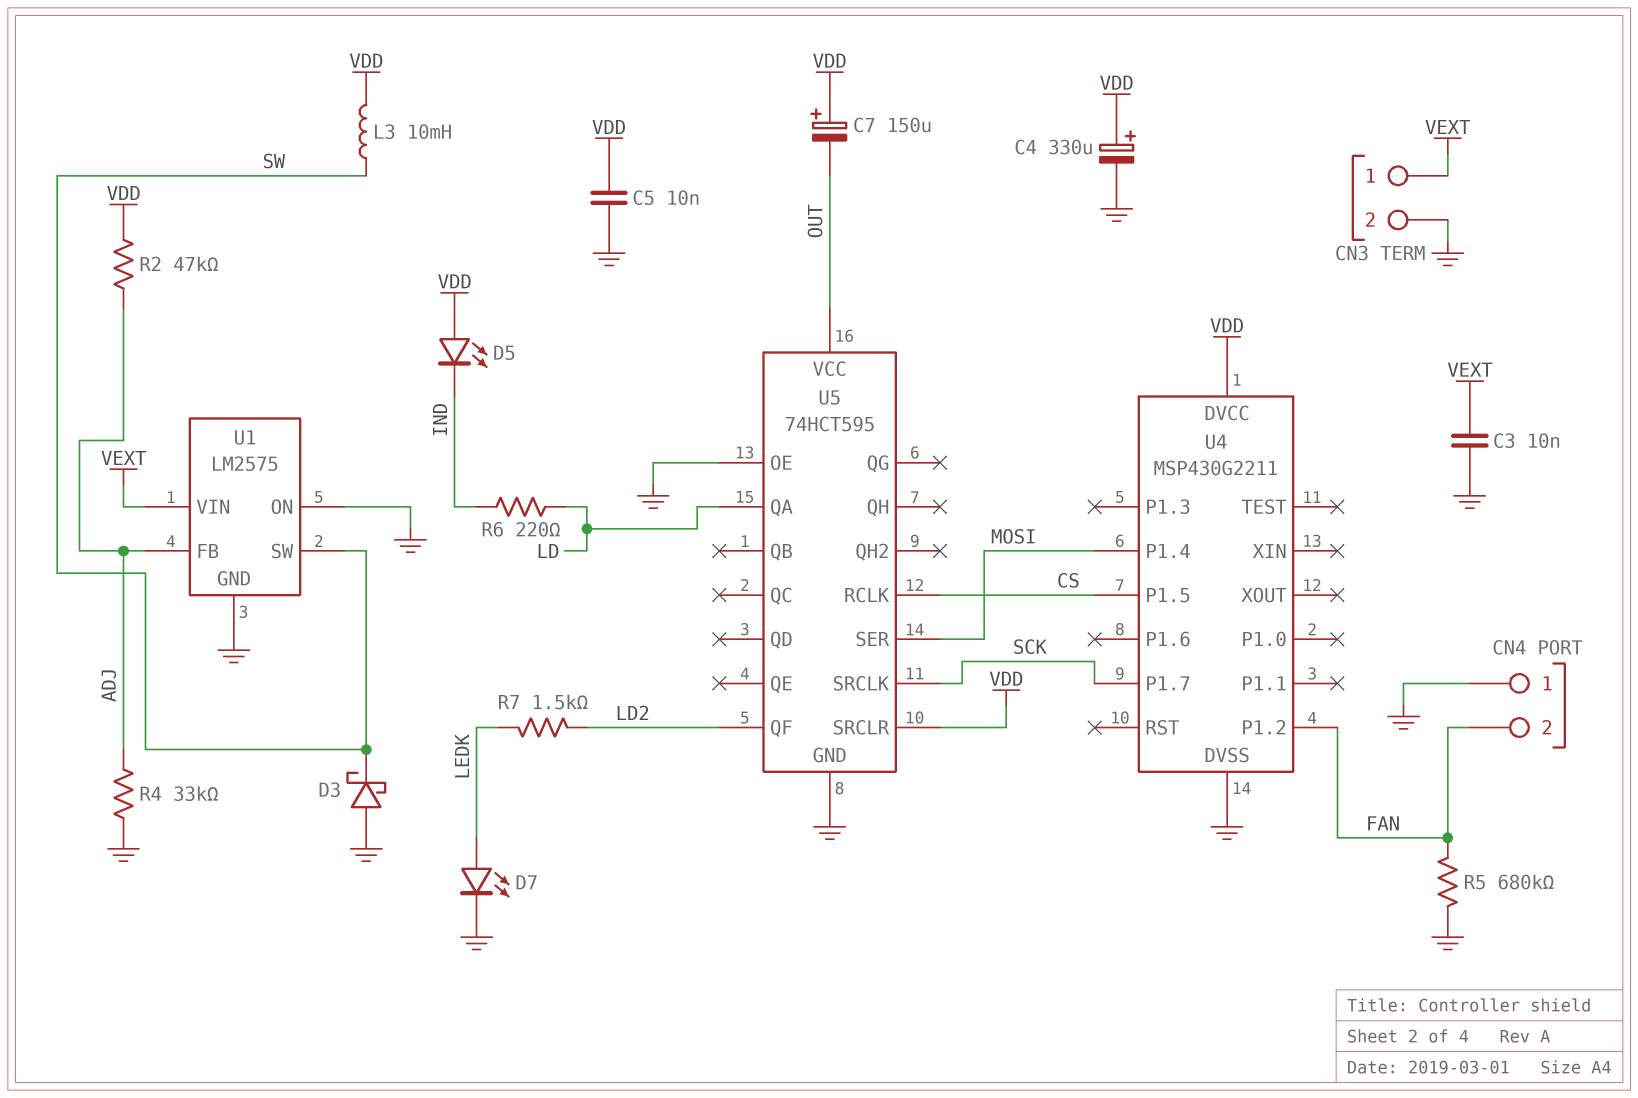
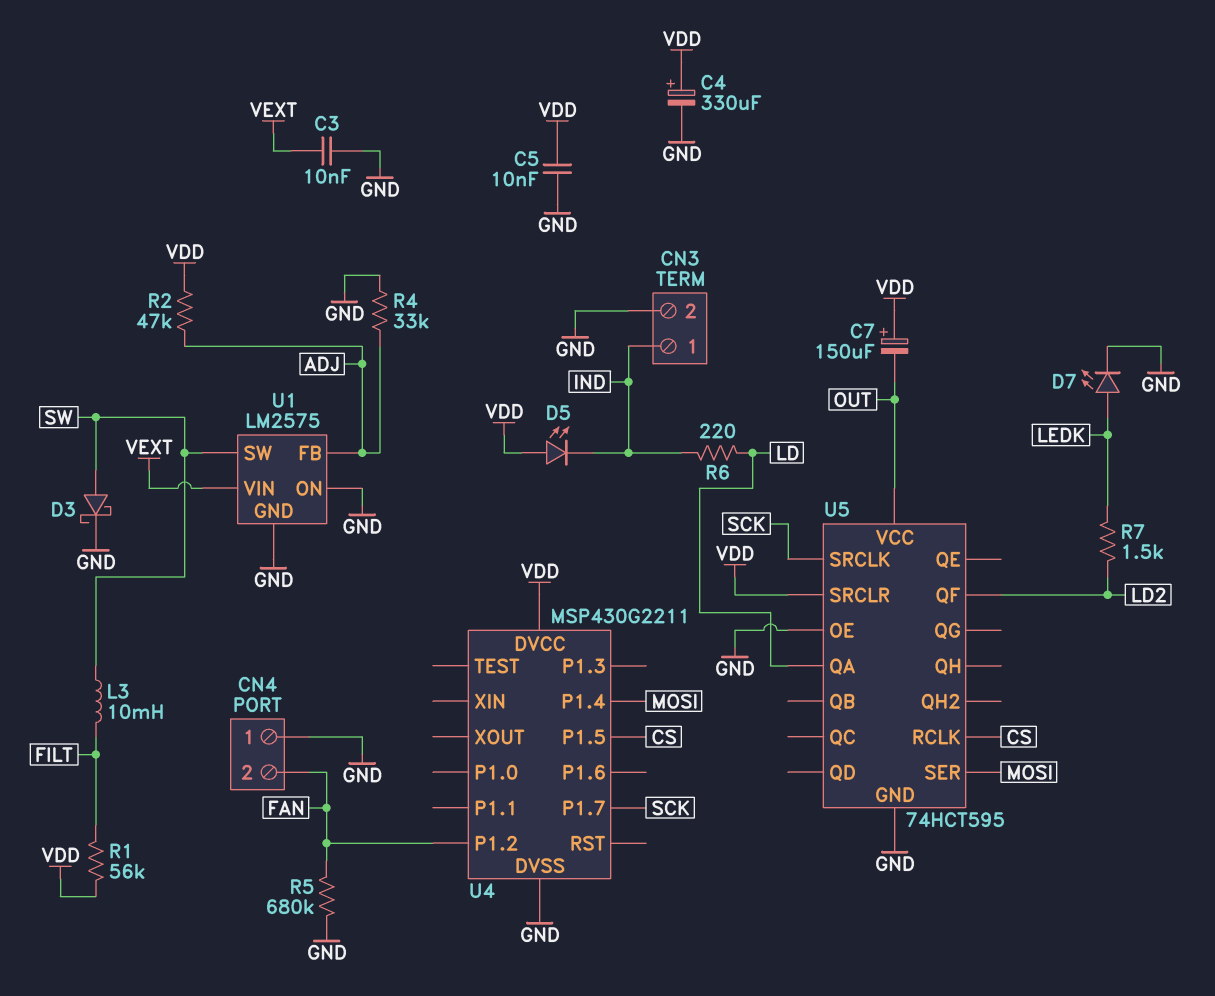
CN3 pin 1: VEXT -> IND
D3: schottky (A GND, K SW) -> schottky (A SW, K GND)
L3: 10mH (SW, VDD) -> 10mH (FILT, SW)
R1: none -> 56k (FILT, VDD)

